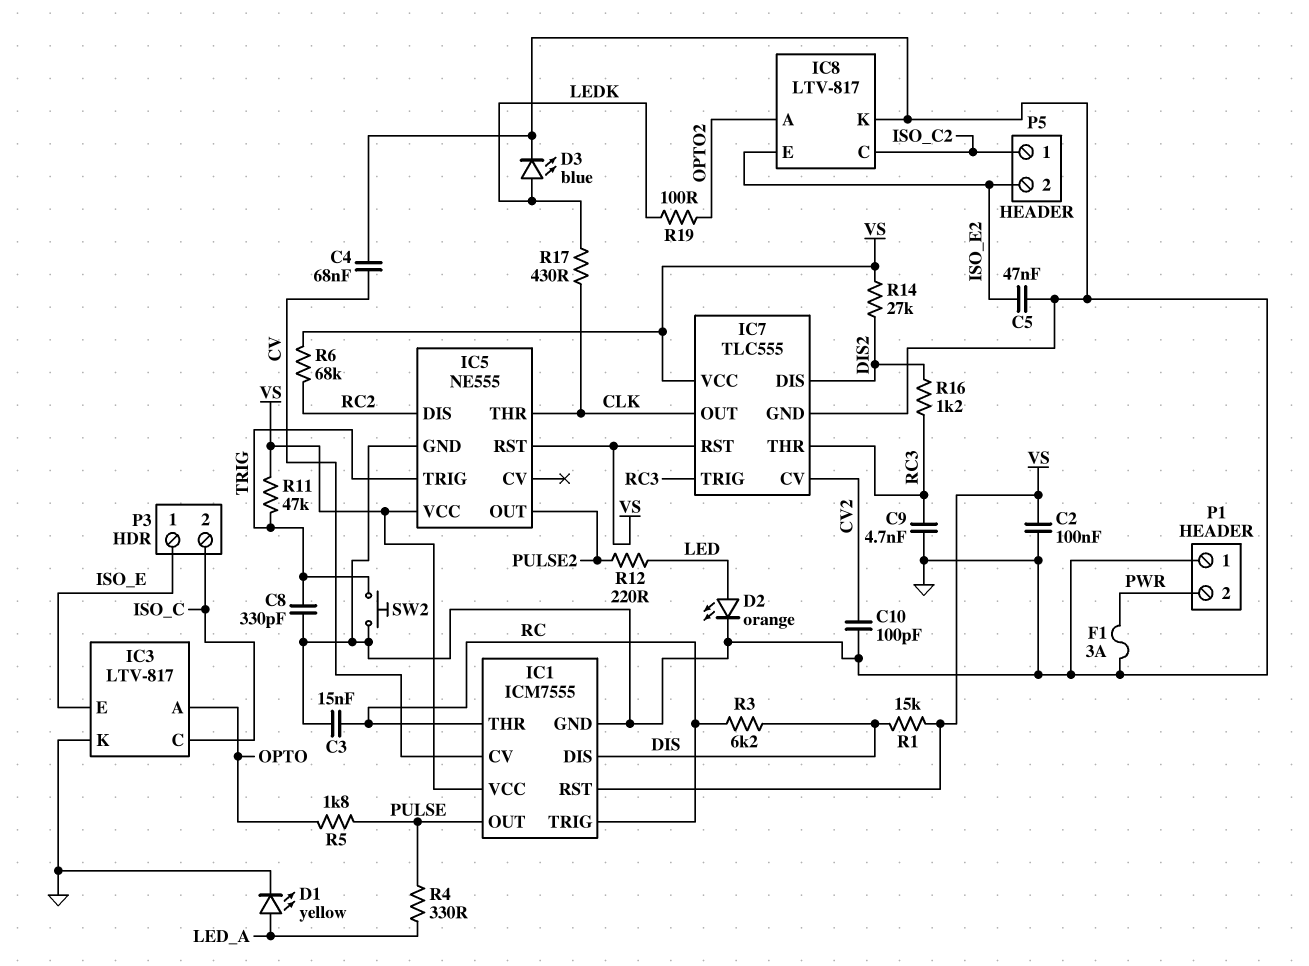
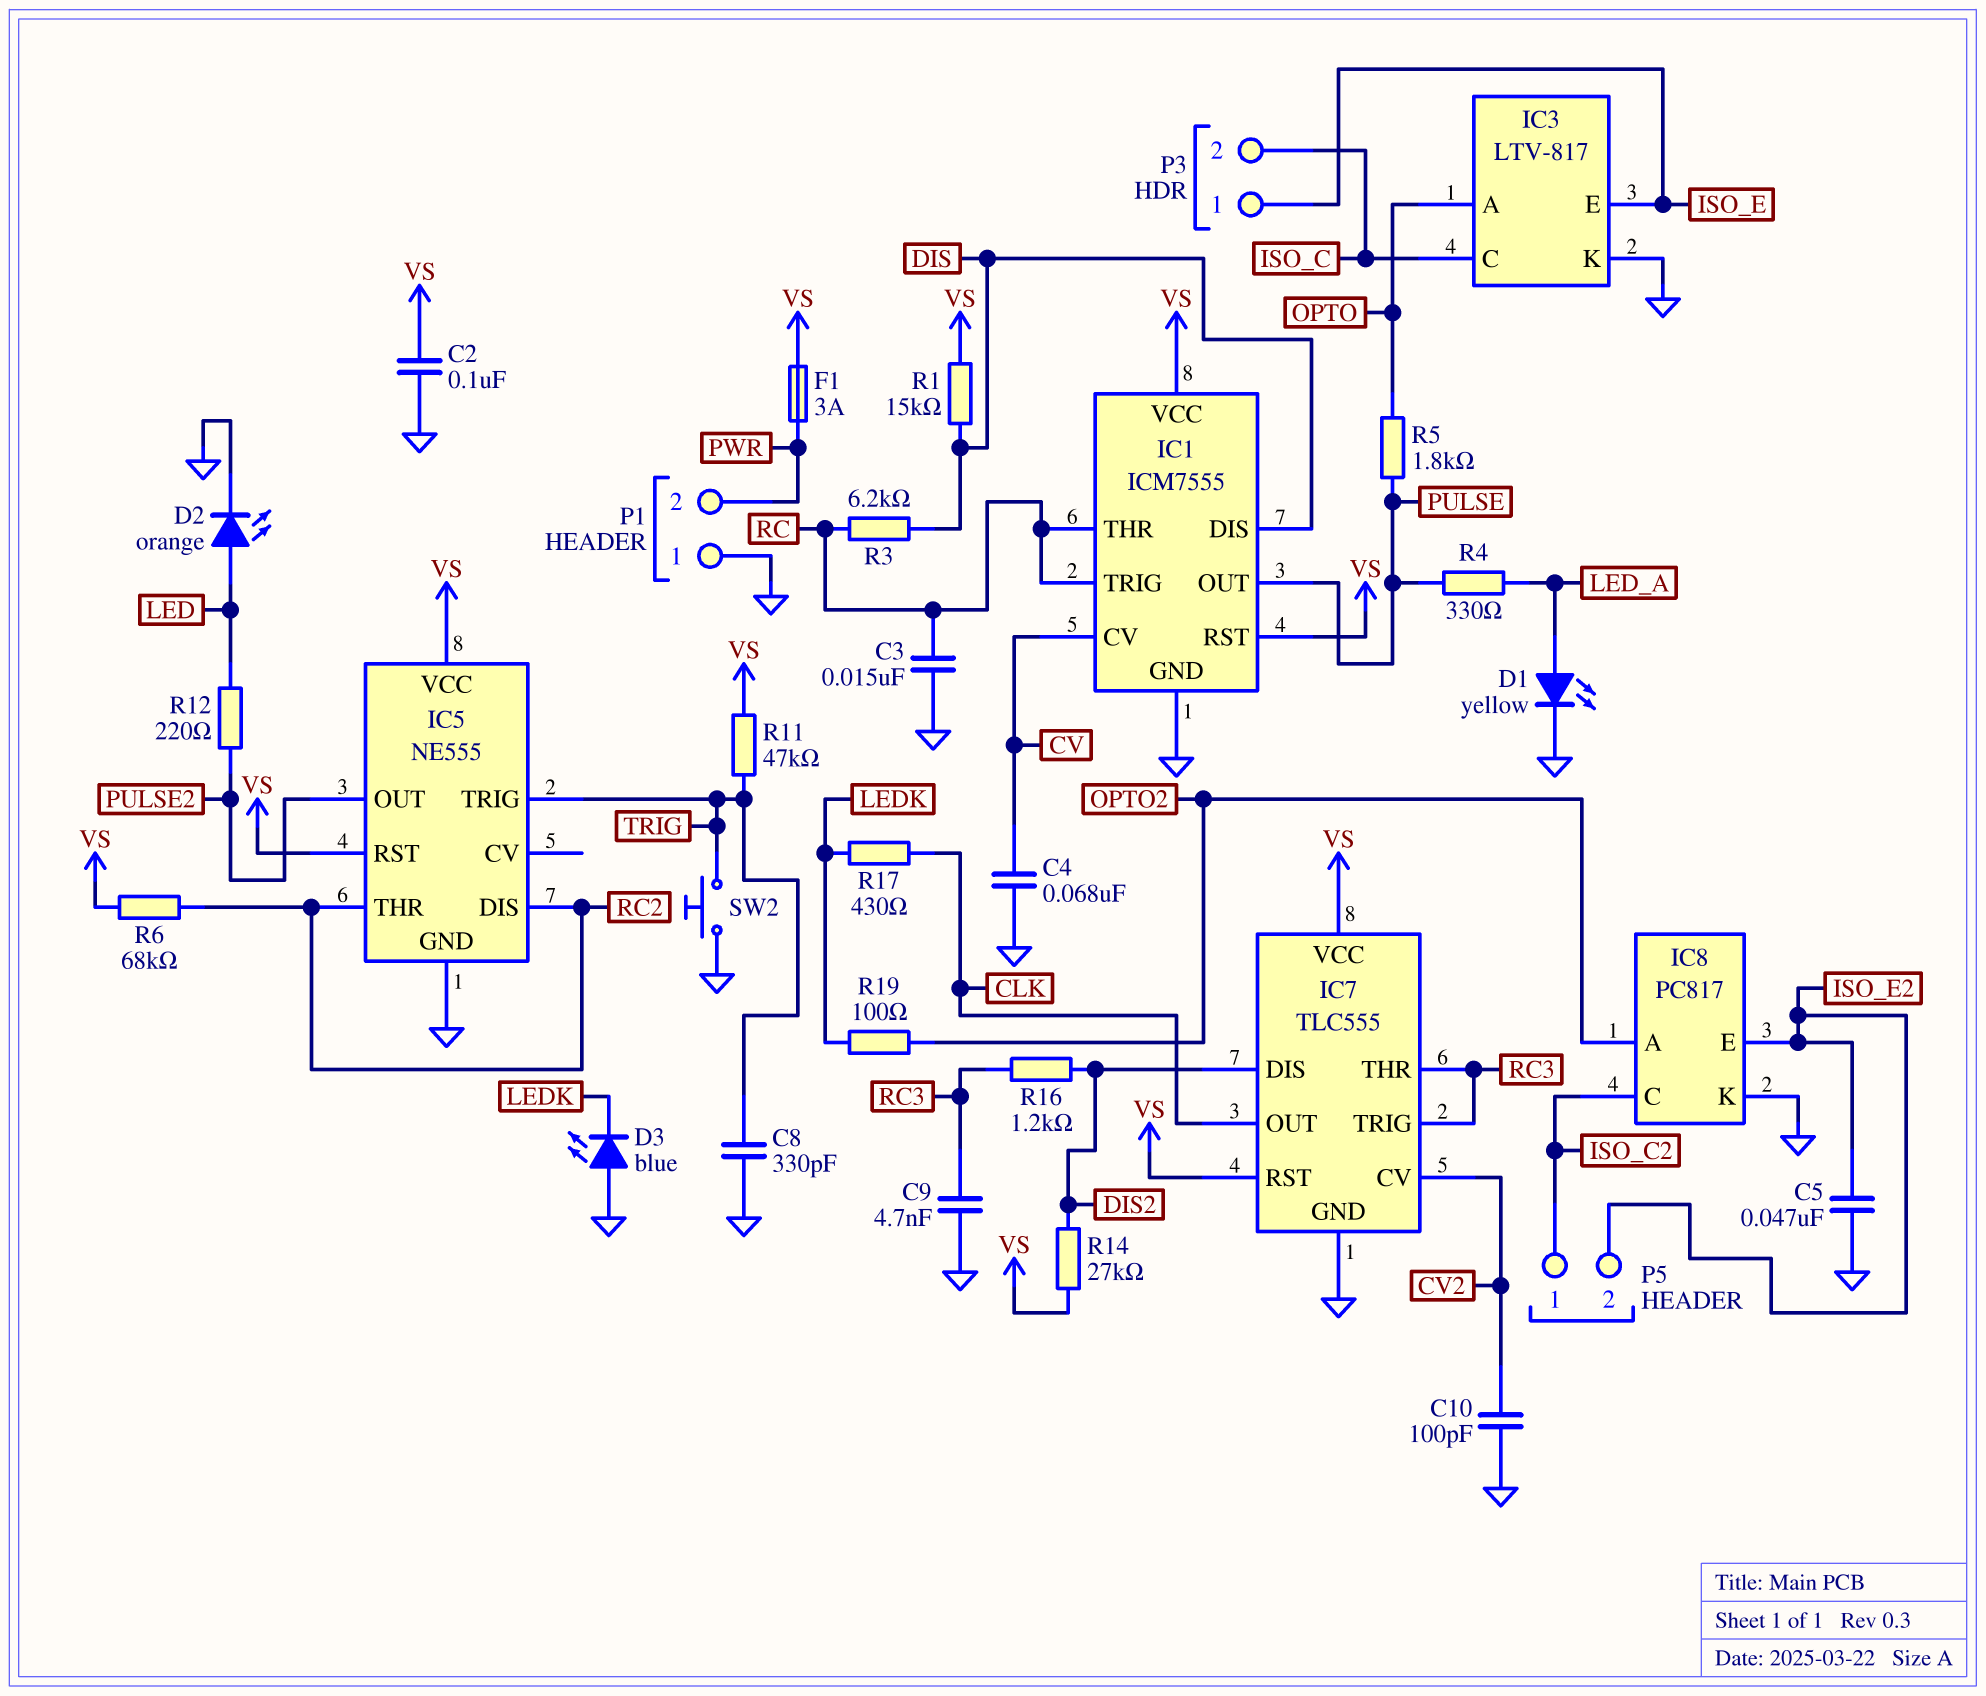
D3: LED blue (A LEDK, K GND) -> LED blue (A GND, K LEDK)
F1: 3A (GND, PWR) -> 3A (PWR, VS)
IC5 pin THR: CLK -> RC2
IC8: LTV-817 -> PC817

